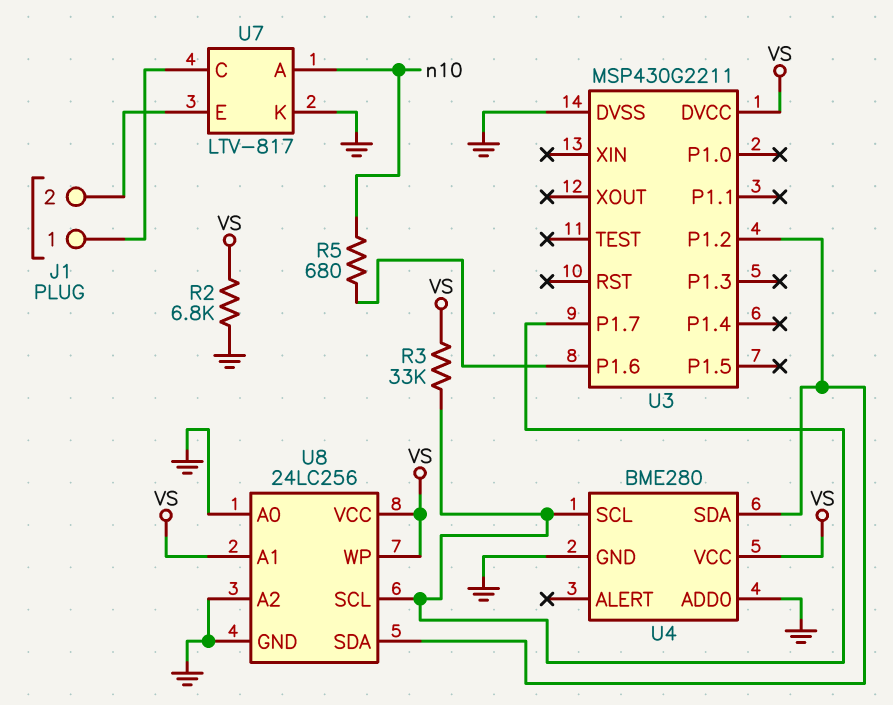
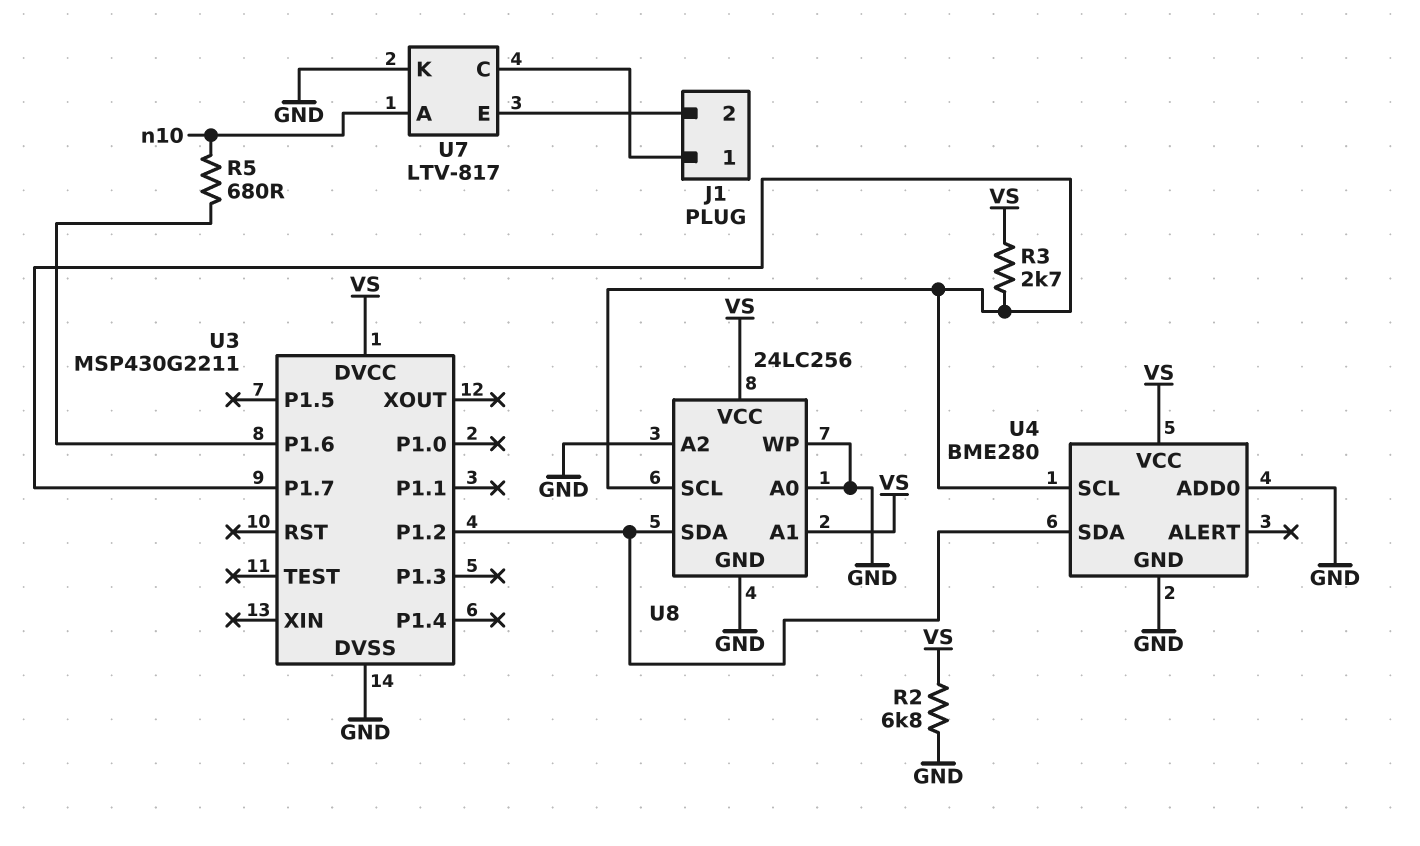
R3: 33k (U3/P1.7, VS) -> 2.7k (U3/P1.7, VS)
U8 pin WP: VS -> GND

